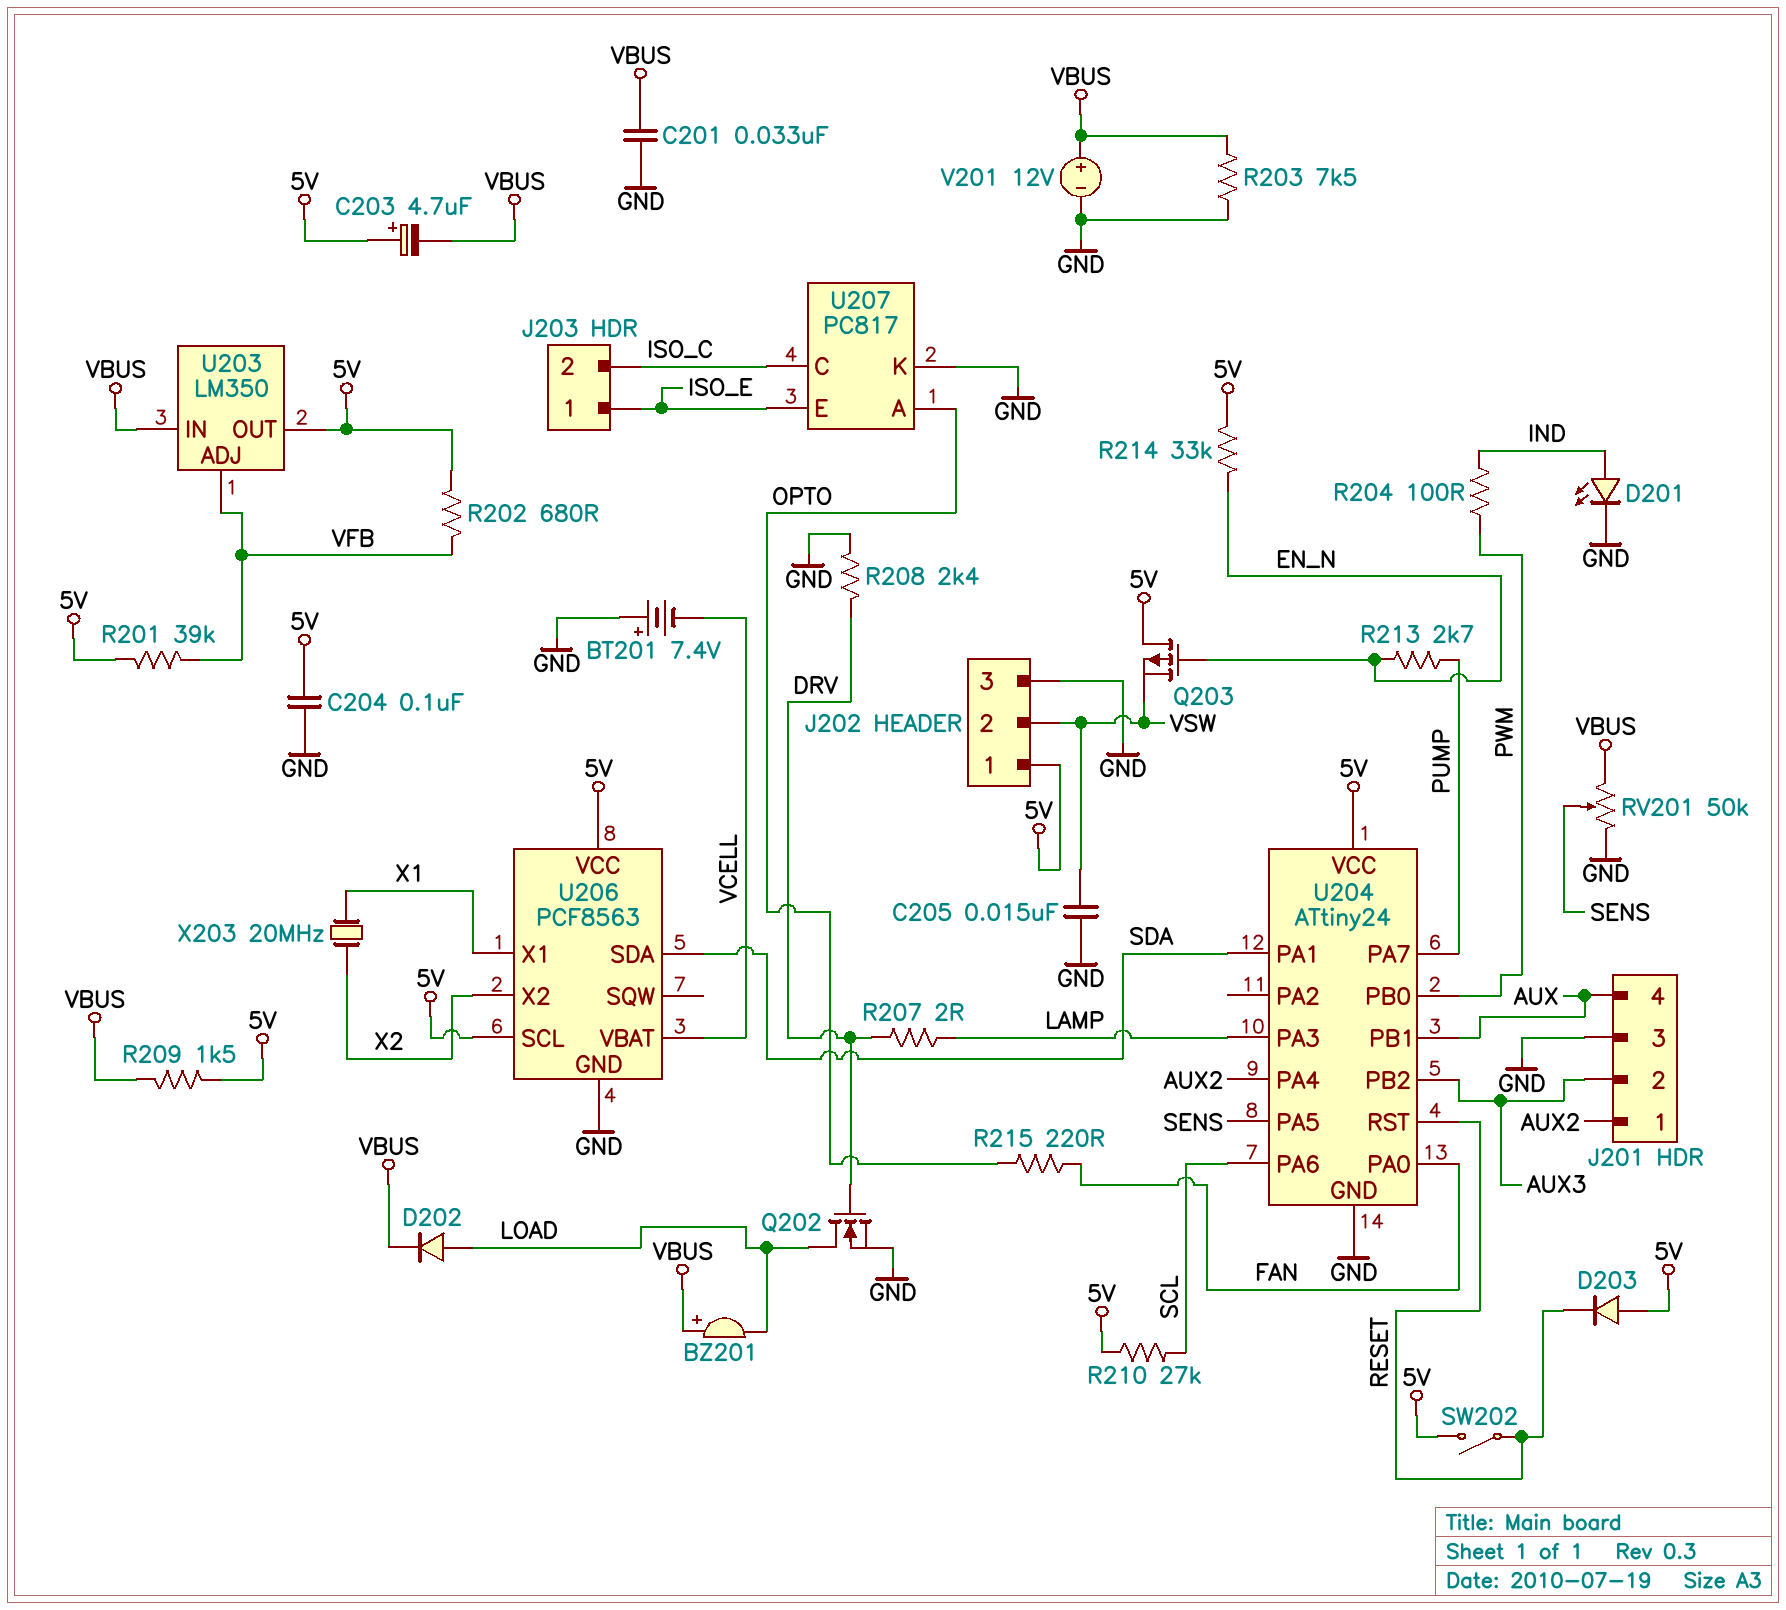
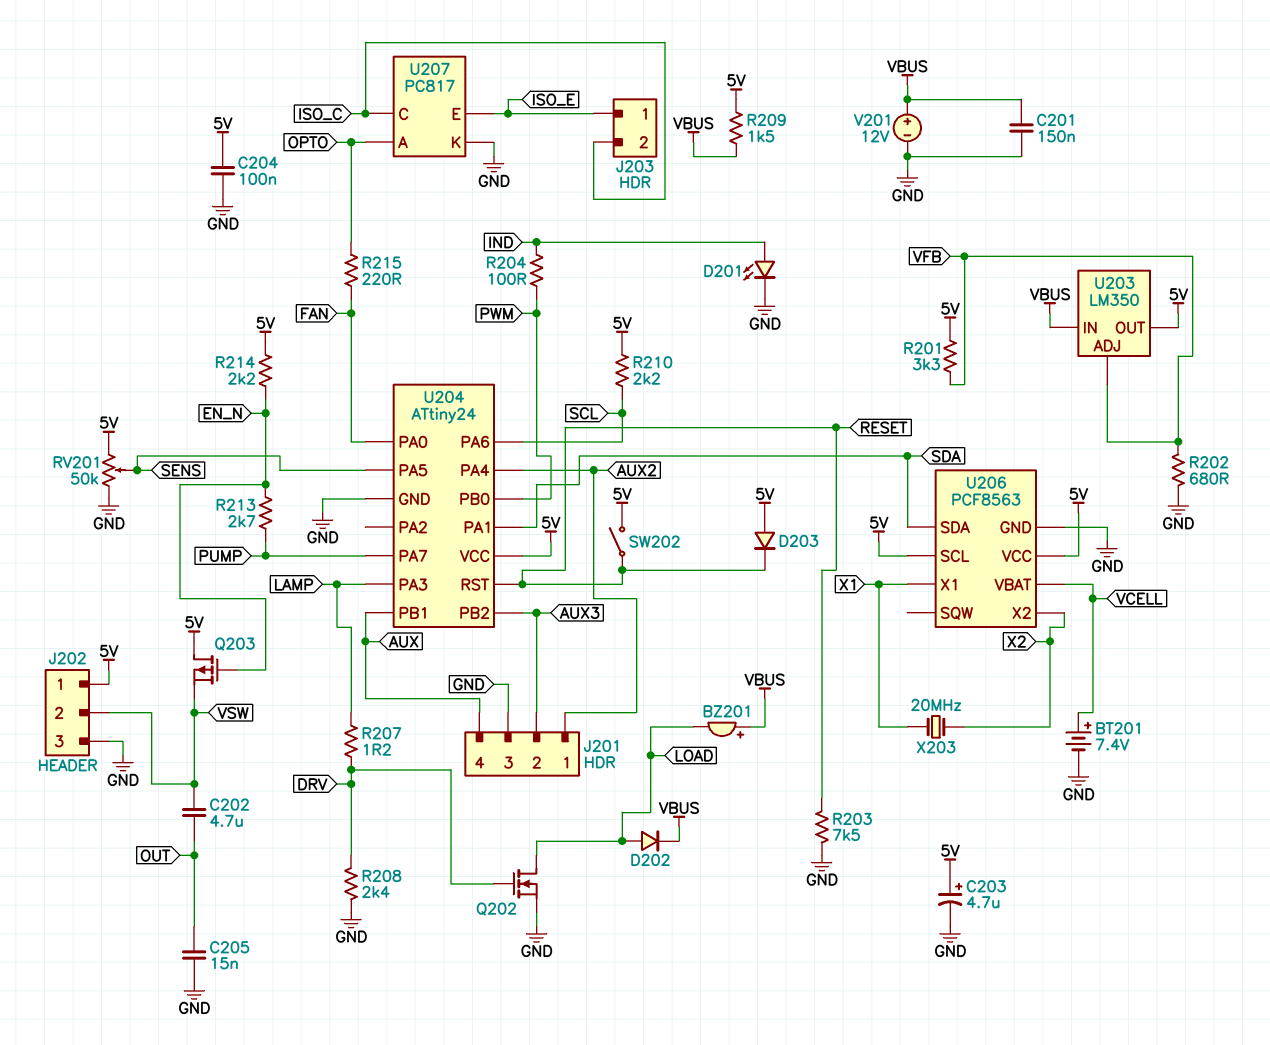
BT201: 7.4V (plus GND, minus VCELL) -> 7.4V (plus VCELL, minus GND)
C201: 33nF (GND, VBUS) -> 150nF (GND, VBUS)
C202: none -> 4.7uF (OUT, VSW)
C203: 4.7uF (plus 5V, minus VBUS) -> 4.7uF (plus 5V, minus GND)
C205: 15nF (GND, VSW) -> 15nF (GND, OUT)
R201: 39k (5V, VFB) -> 3.3k (5V, VFB)
R202: 680 (5V, VFB) -> 680 (GND, VFB)
R203: 7.5k (GND, VBUS) -> 7.5k (GND, RESET)
R207: 2 (DRV, LAMP) -> 1.2 (DRV, LAMP)
R210: 27k (5V, SCL) -> 2.2k (5V, SCL)
R214: 33k (5V, EN_N) -> 2.2k (5V, EN_N)
RV201: 50k (GND, VBUS, wiper SENS) -> 50k (5V, GND, wiper SENS)

